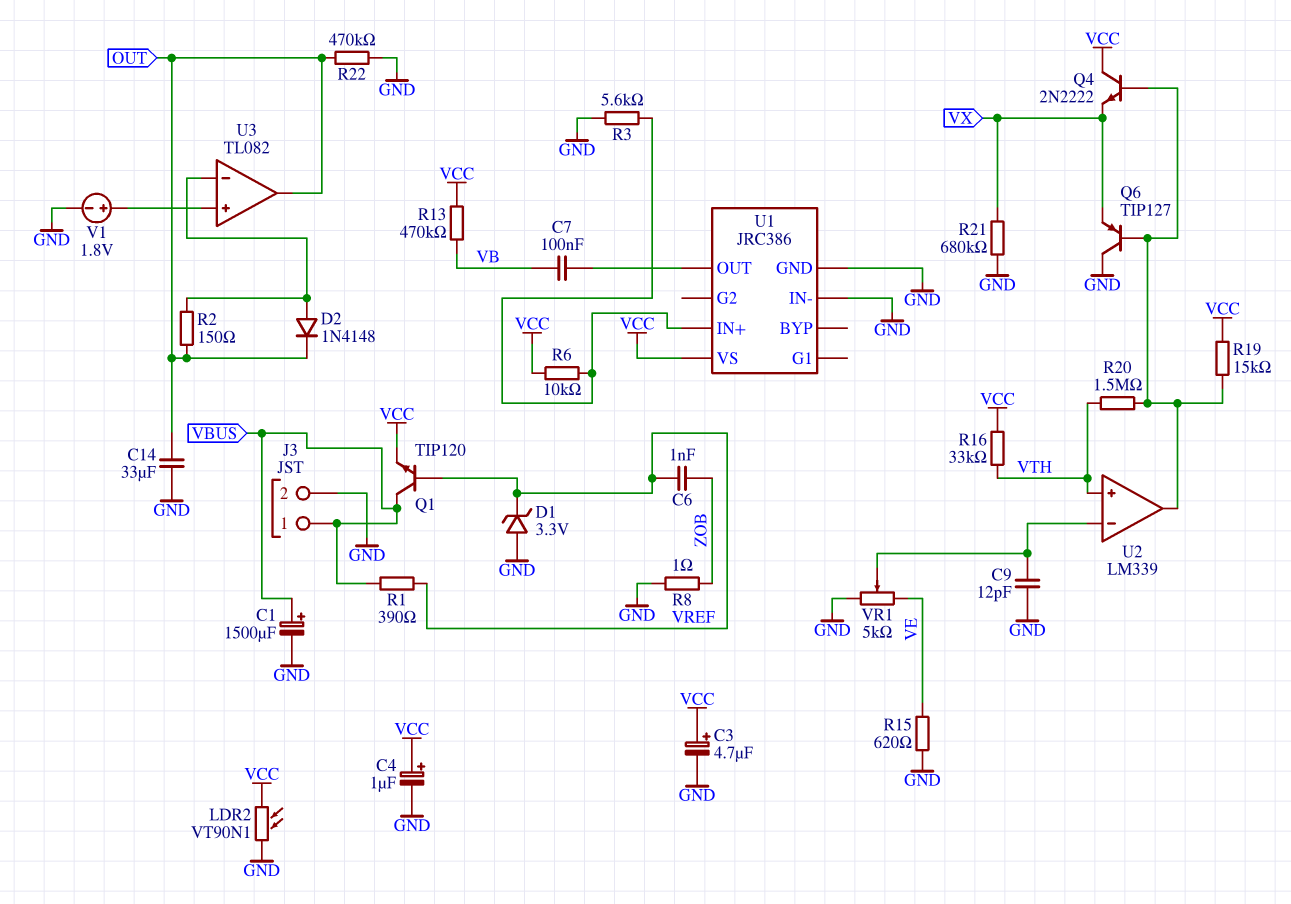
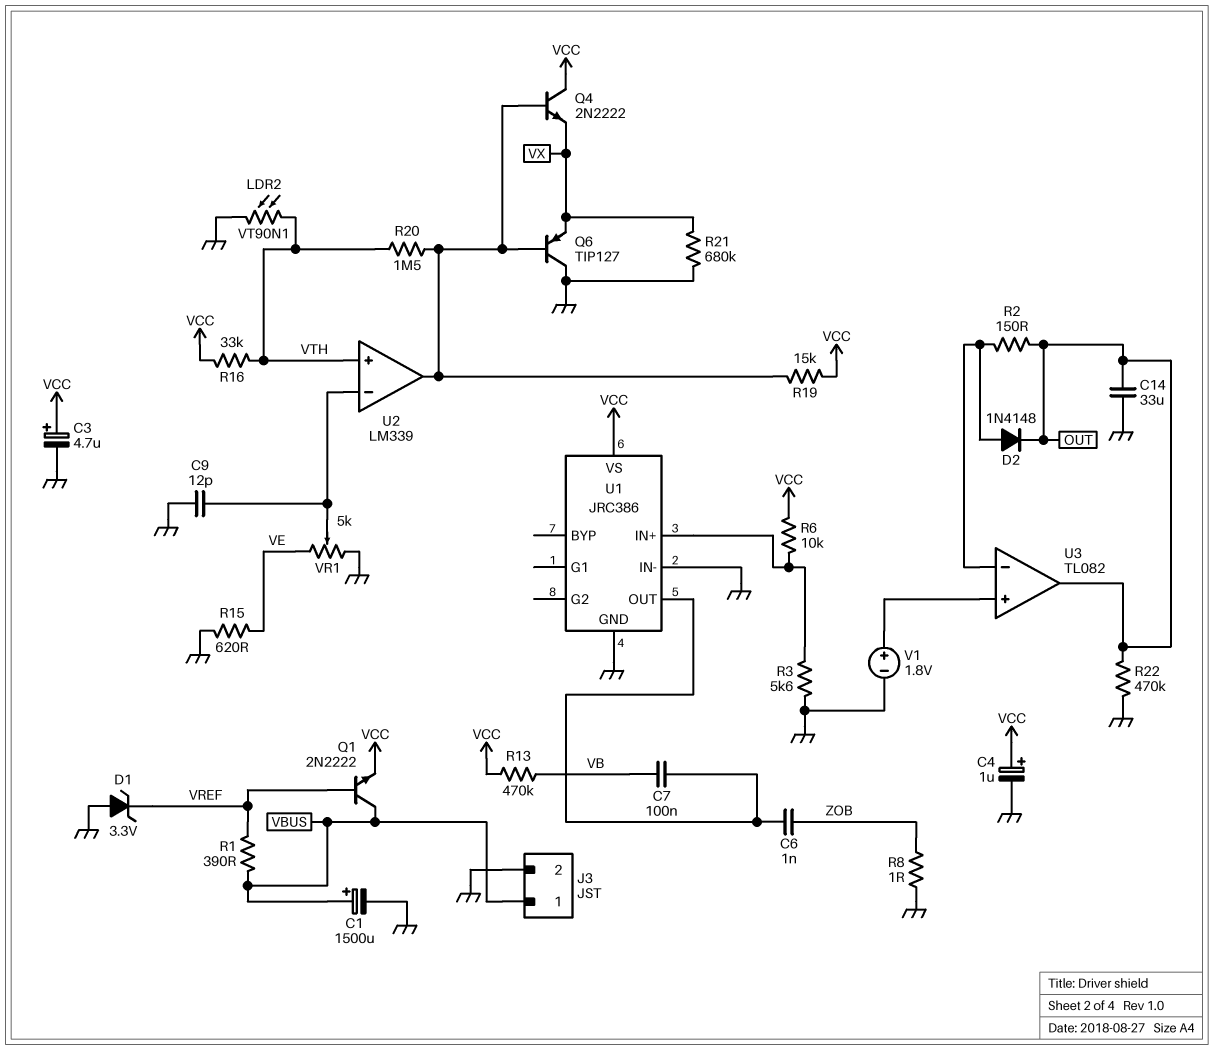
C6: 1nF (VREF, ZOB) -> 1nF (U1/OUT, ZOB)
LDR2: VT90N1 (GND, VCC) -> VT90N1 (GND, VTH)
Q1: NPN TIP120 (B VREF, C VBUS, E VCC) -> NPN 2N2222 (B VREF, C VBUS, E VCC)

